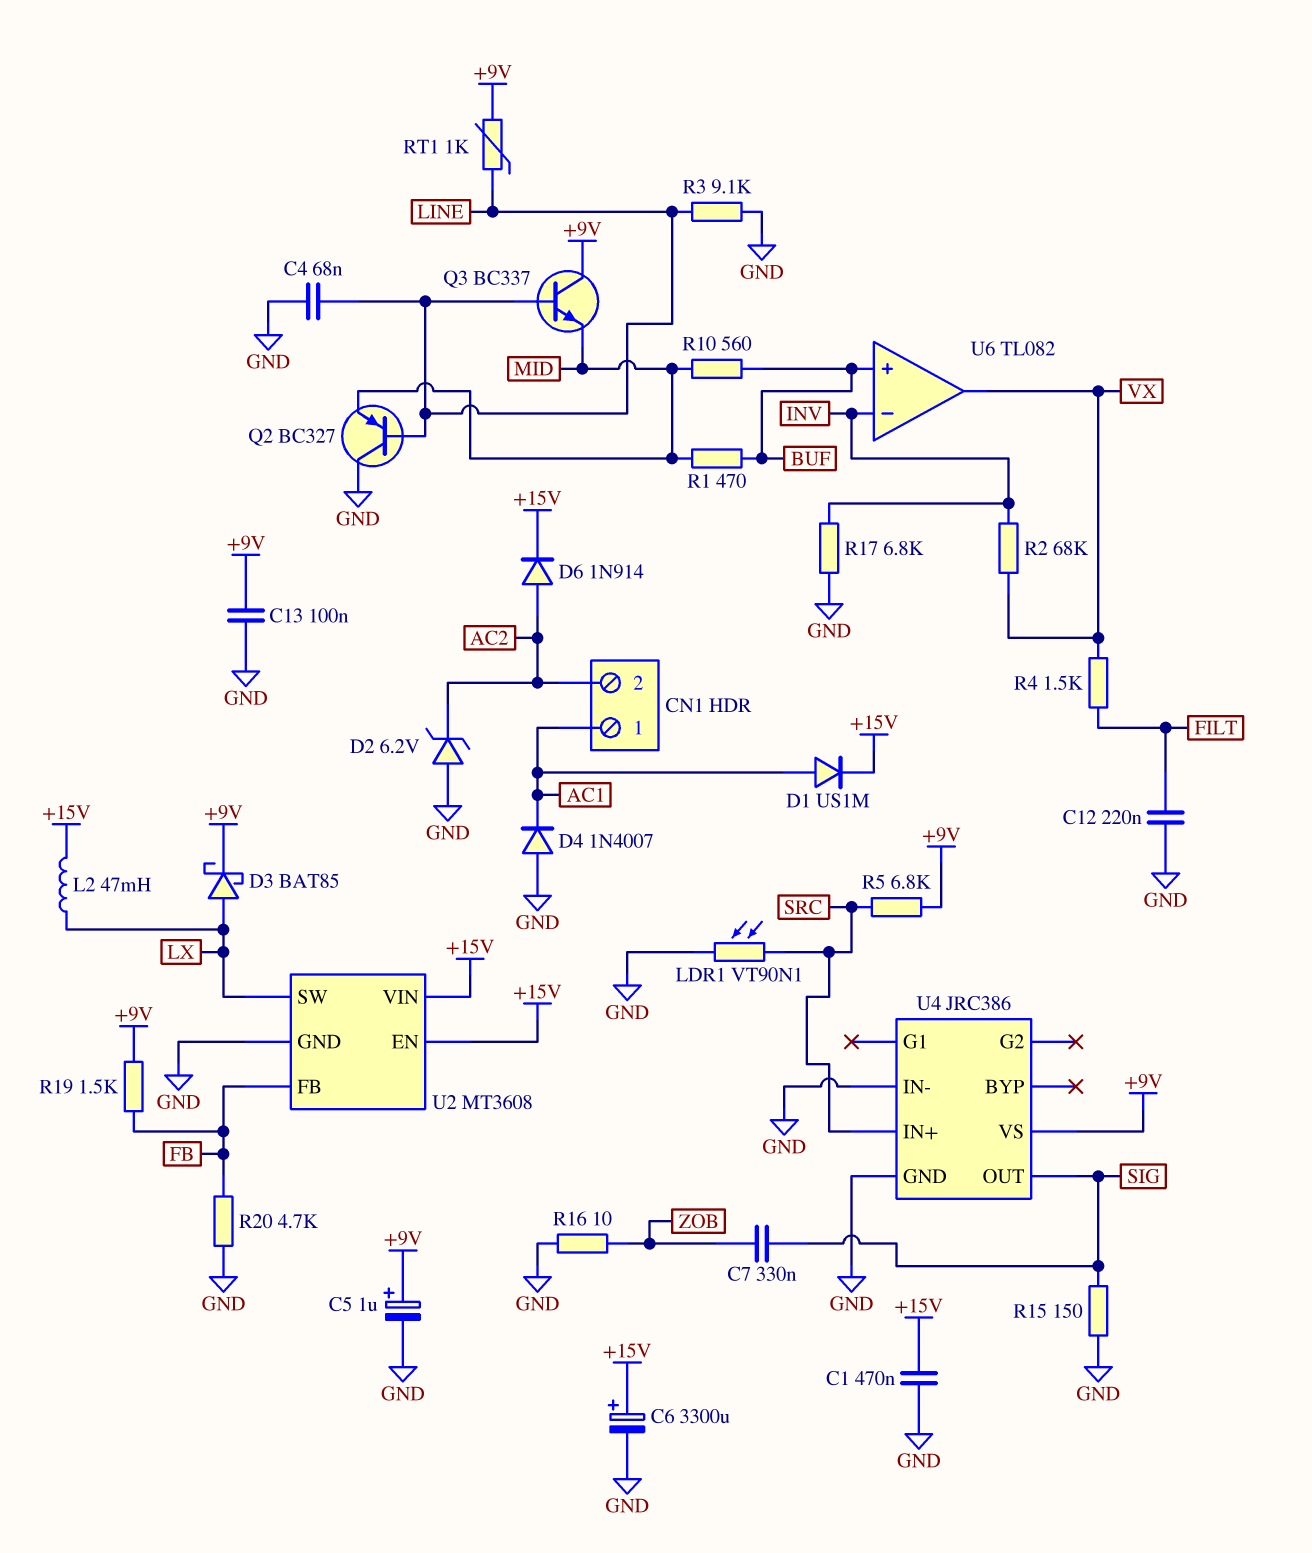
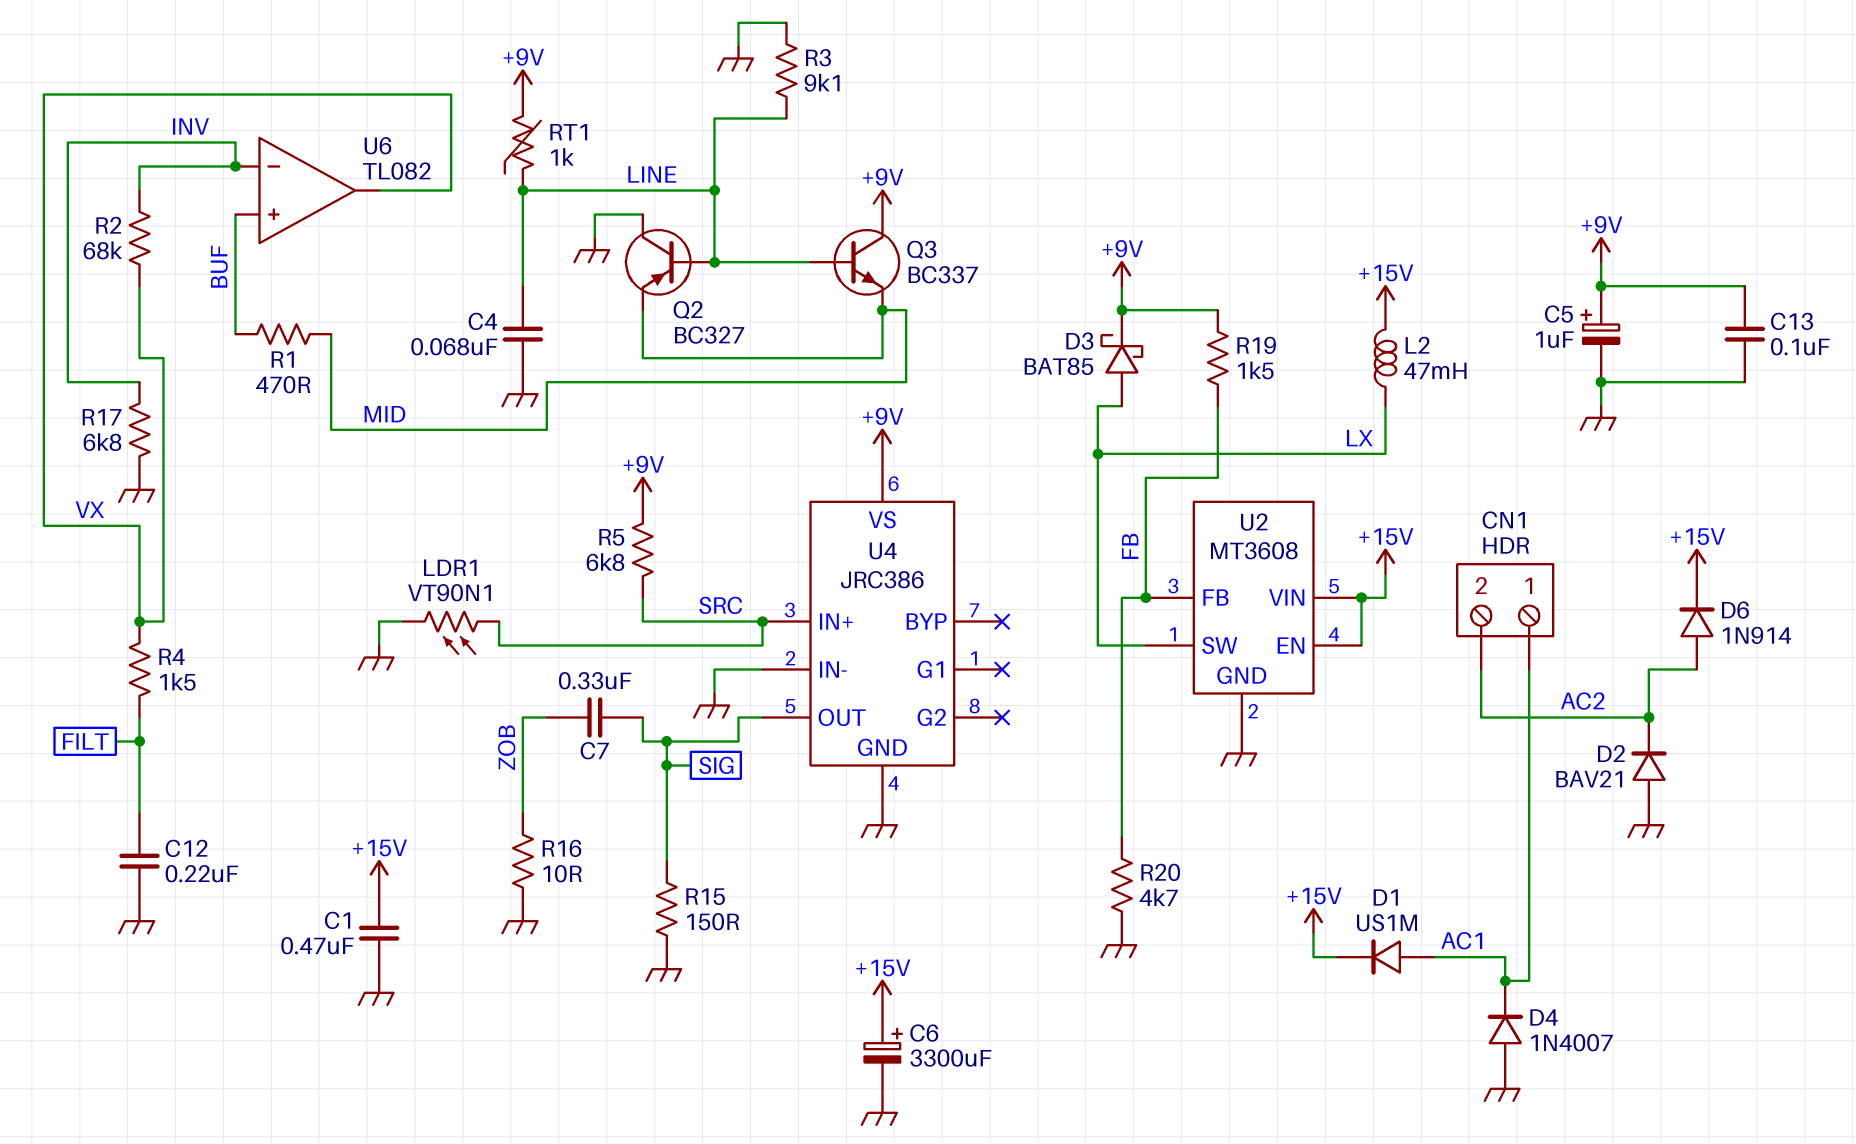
D2: zener 6.2V (A GND, K AC2) -> diode BAV21 (A GND, K AC2)
R10: 560 (BUF, MID) -> none

